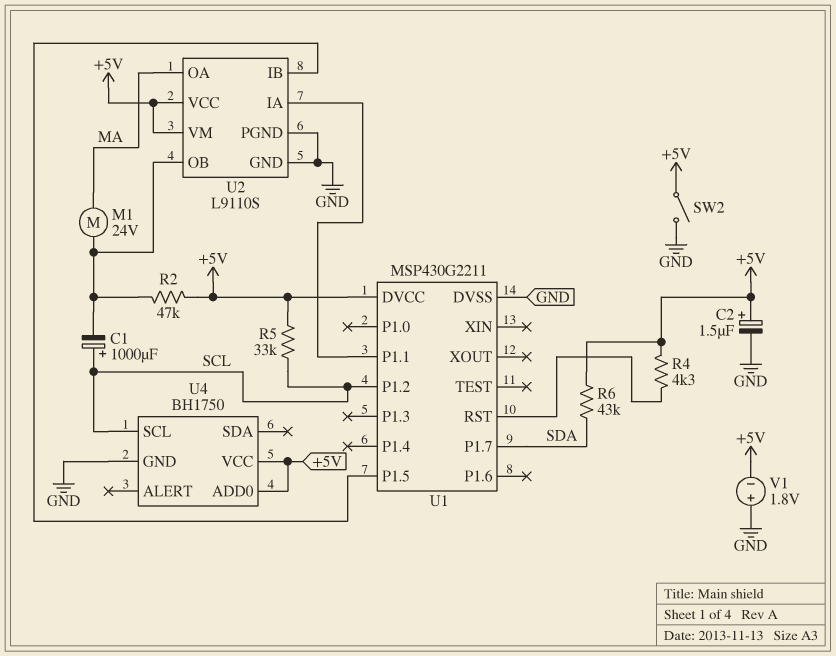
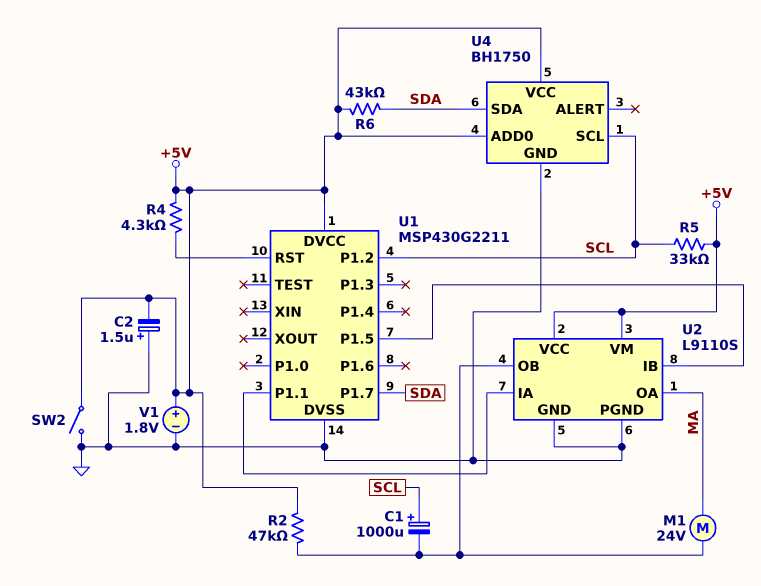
C2: 1.5uF (plus +5V, minus GND) -> 1.5uF (plus GND, minus +5V)
U4 pin SDA: none -> SDA
V1: 1.8V (plus GND, minus +5V) -> 1.8V (plus +5V, minus GND)

